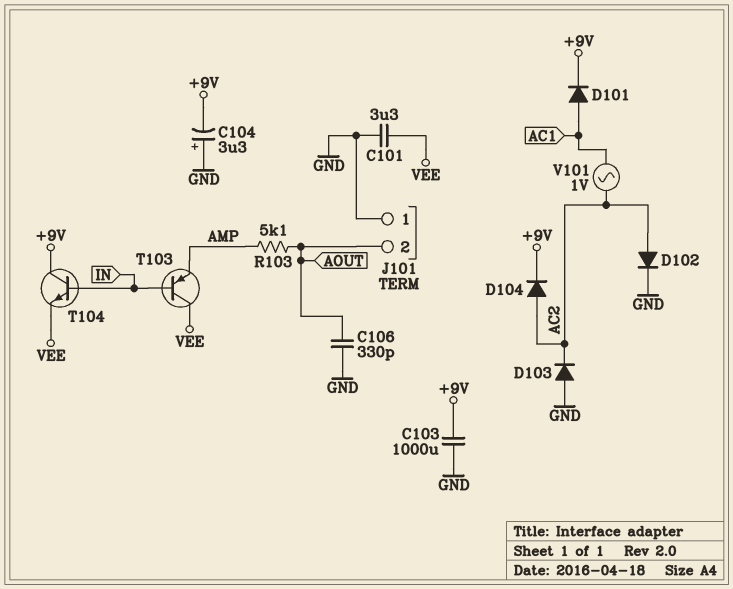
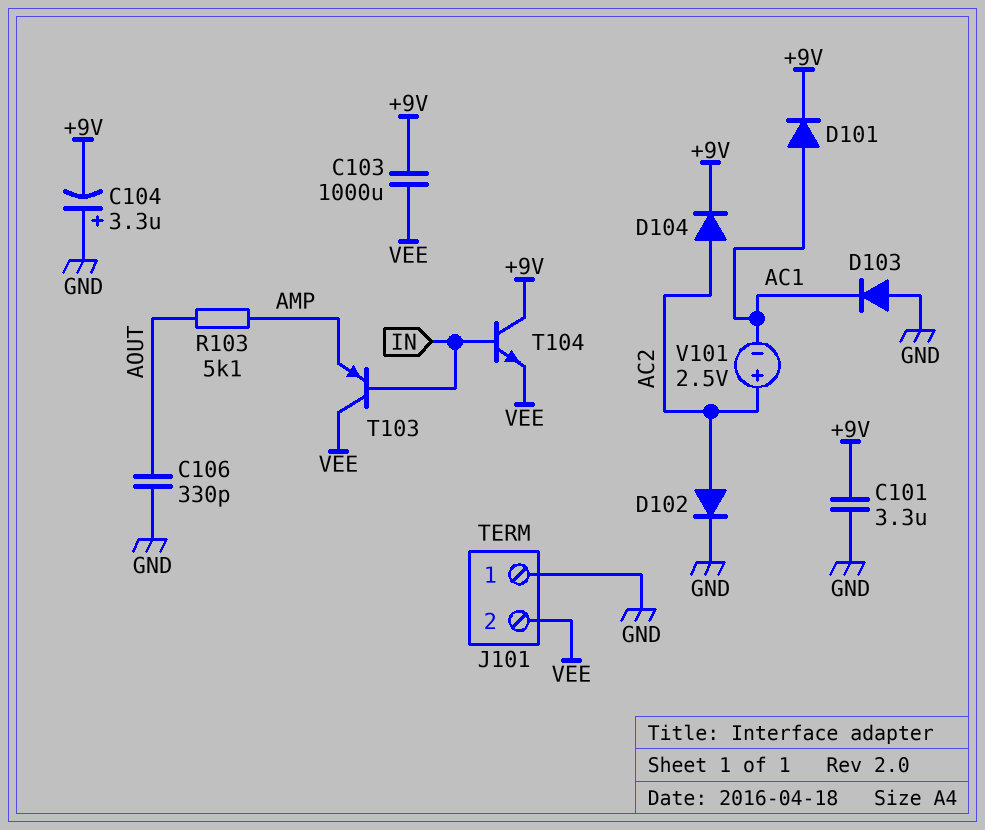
C101: 3.3uF (GND, VEE) -> 3.3uF (+9V, GND)
C103: 1000uF (+9V, GND) -> 1000uF (+9V, VEE)
D103: diode (A GND, K AC2) -> diode (A GND, K AC1)
J101 pin 2: AOUT -> VEE
V101: AC 1V (AC1, AC2) -> 2.5V (plus AC2, minus AC1)

